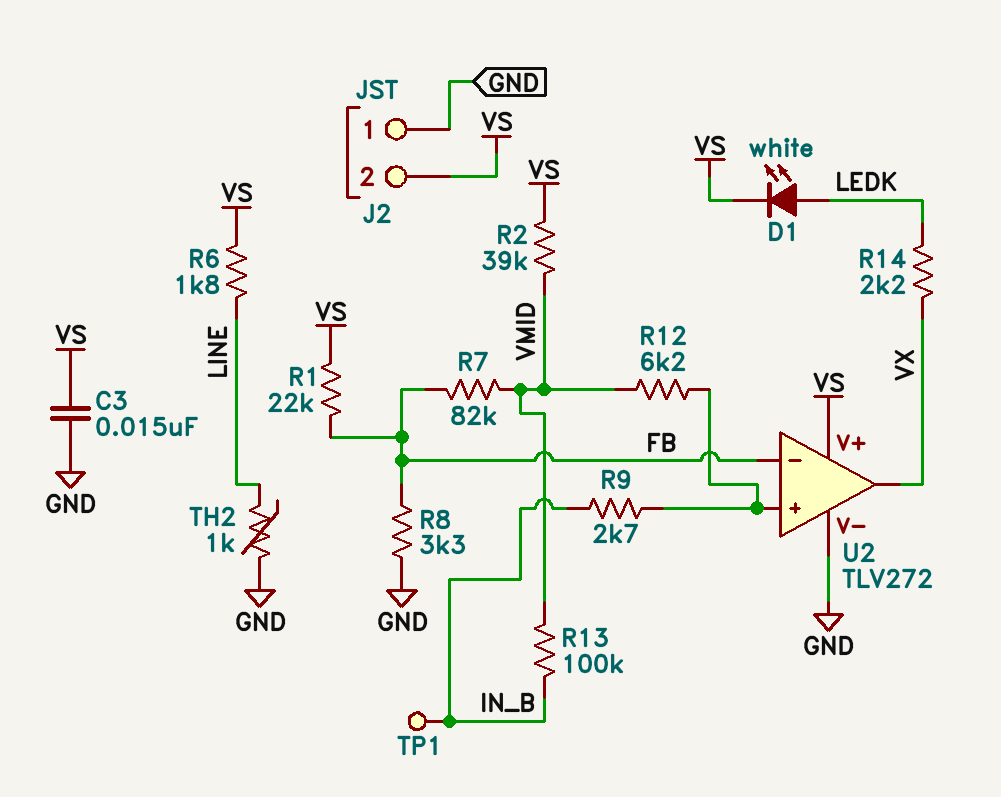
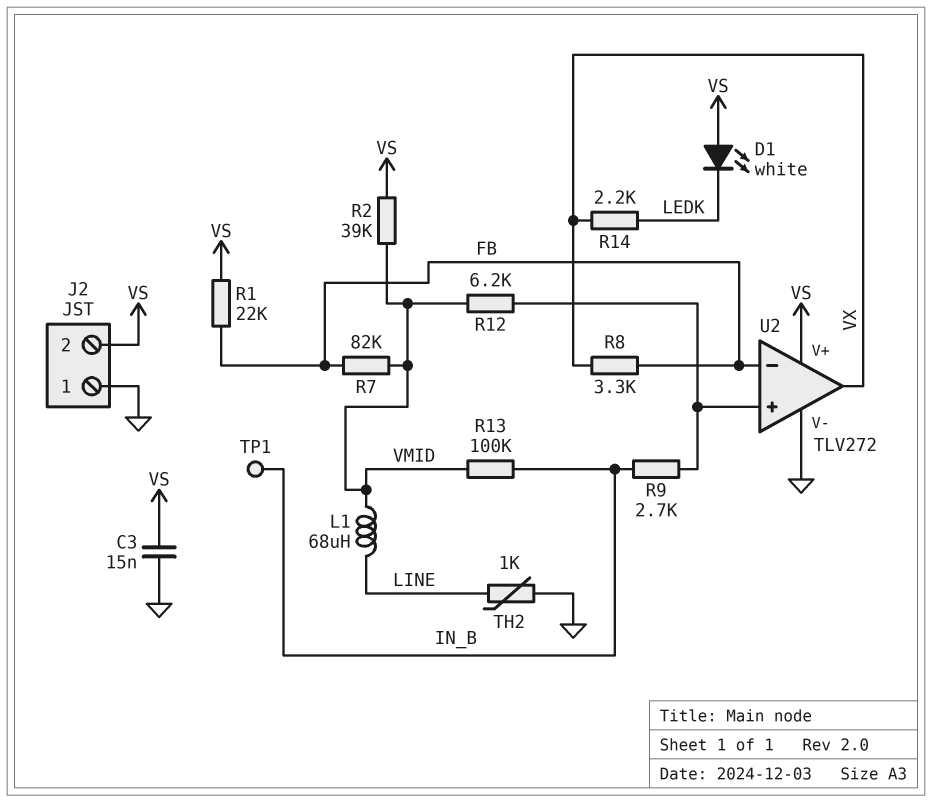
D1: LED white (A LEDK, K VS) -> LED white (A VS, K LEDK)
L1: none -> 68uH (LINE, VMID)
R6: 1.8k (LINE, VS) -> none
R8: 3.3k (FB, GND) -> 3.3k (FB, VX)

